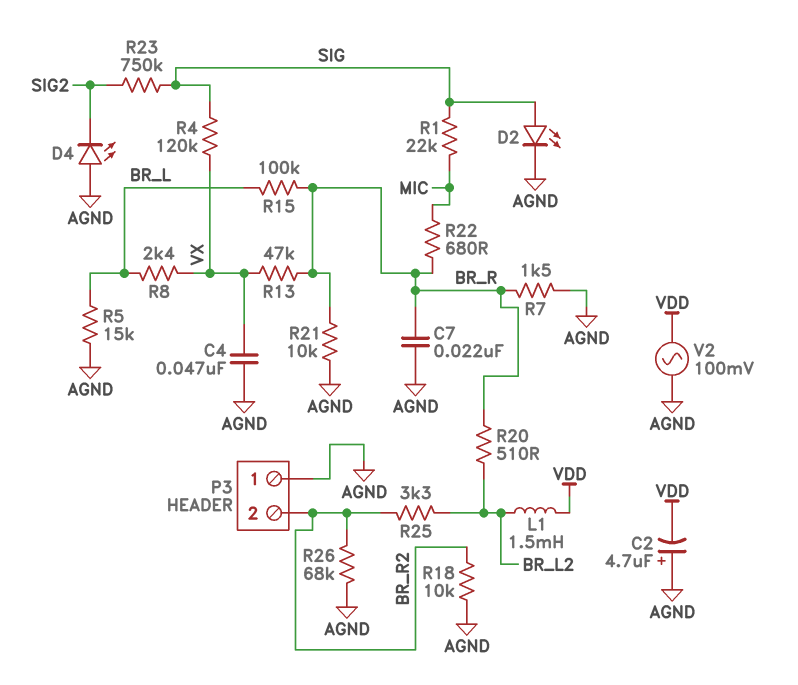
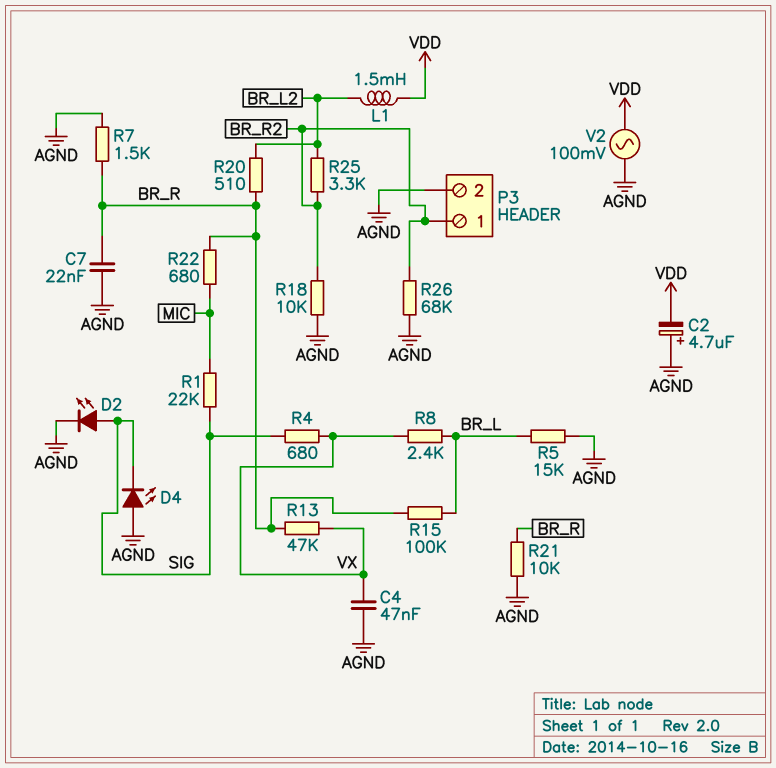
D4: LED (A AGND, K SIG2) -> LED (A AGND, K SIG)
P3 pin 1: AGND -> BR_R2
P3 pin 2: BR_R2 -> AGND
R4: 120k (SIG, VX) -> 680 (SIG, VX)
R23: 750k (SIG, SIG2) -> none

